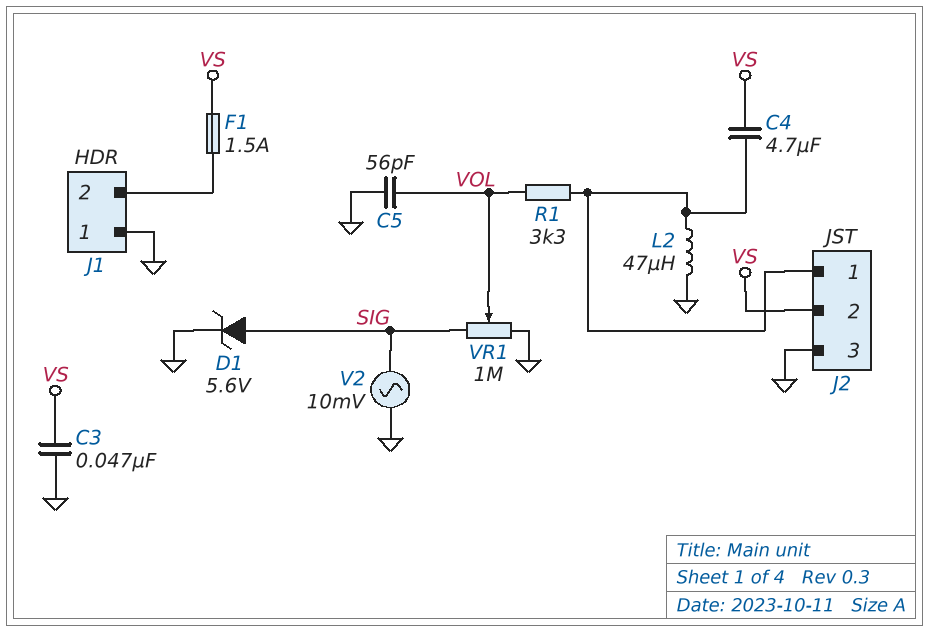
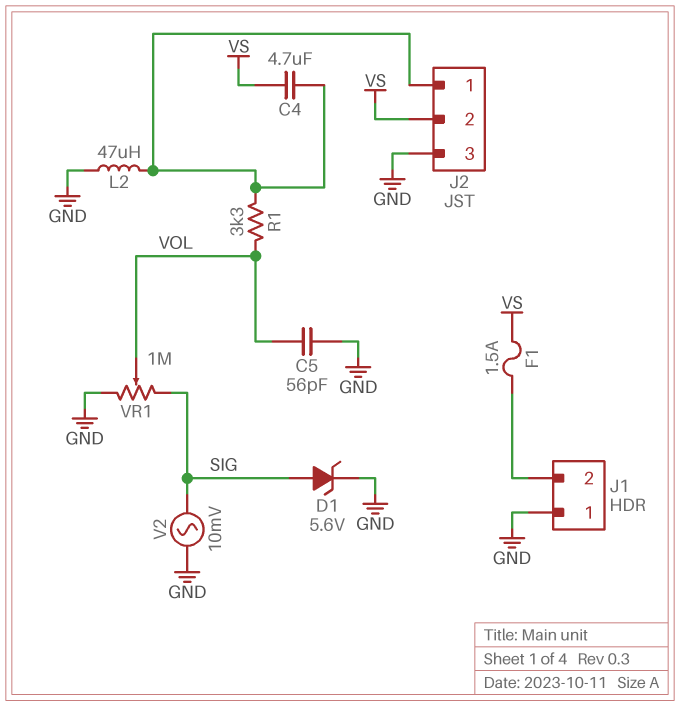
C3: 47nF (GND, VS) -> none

